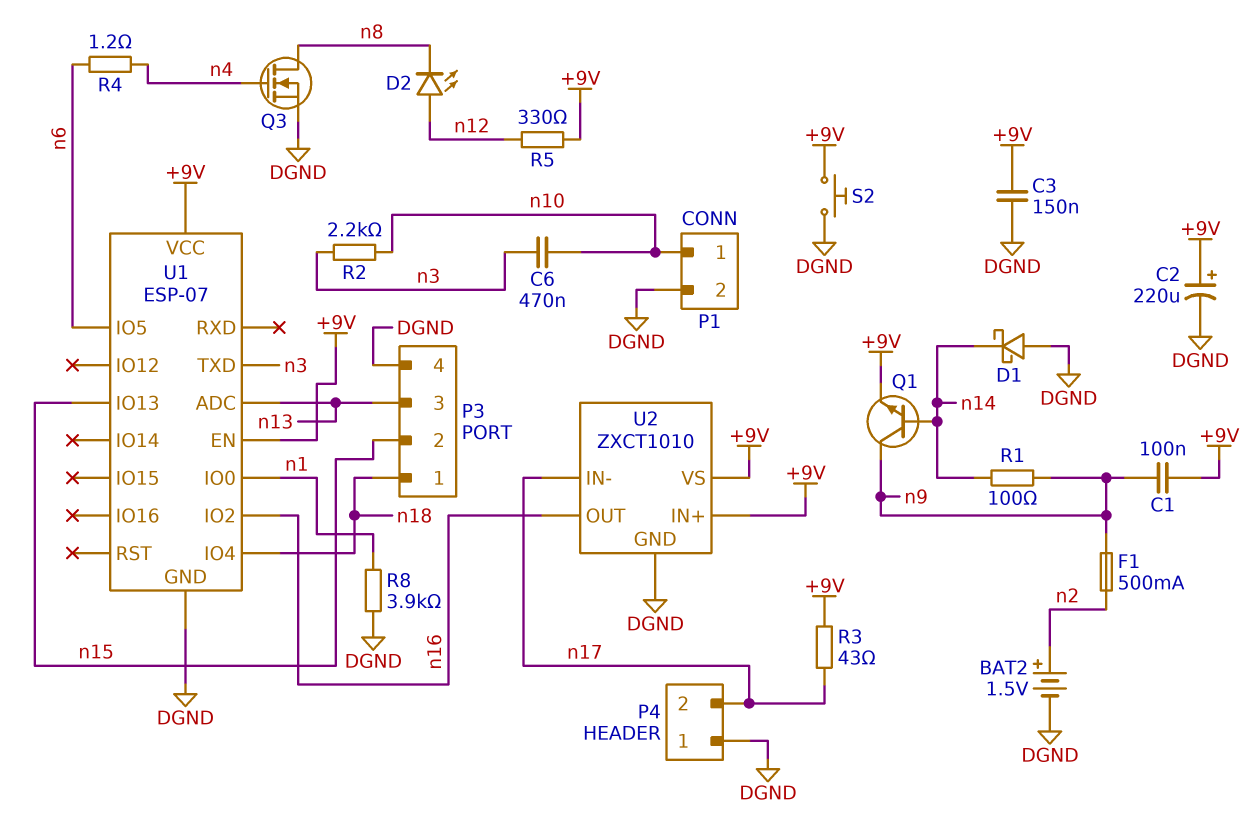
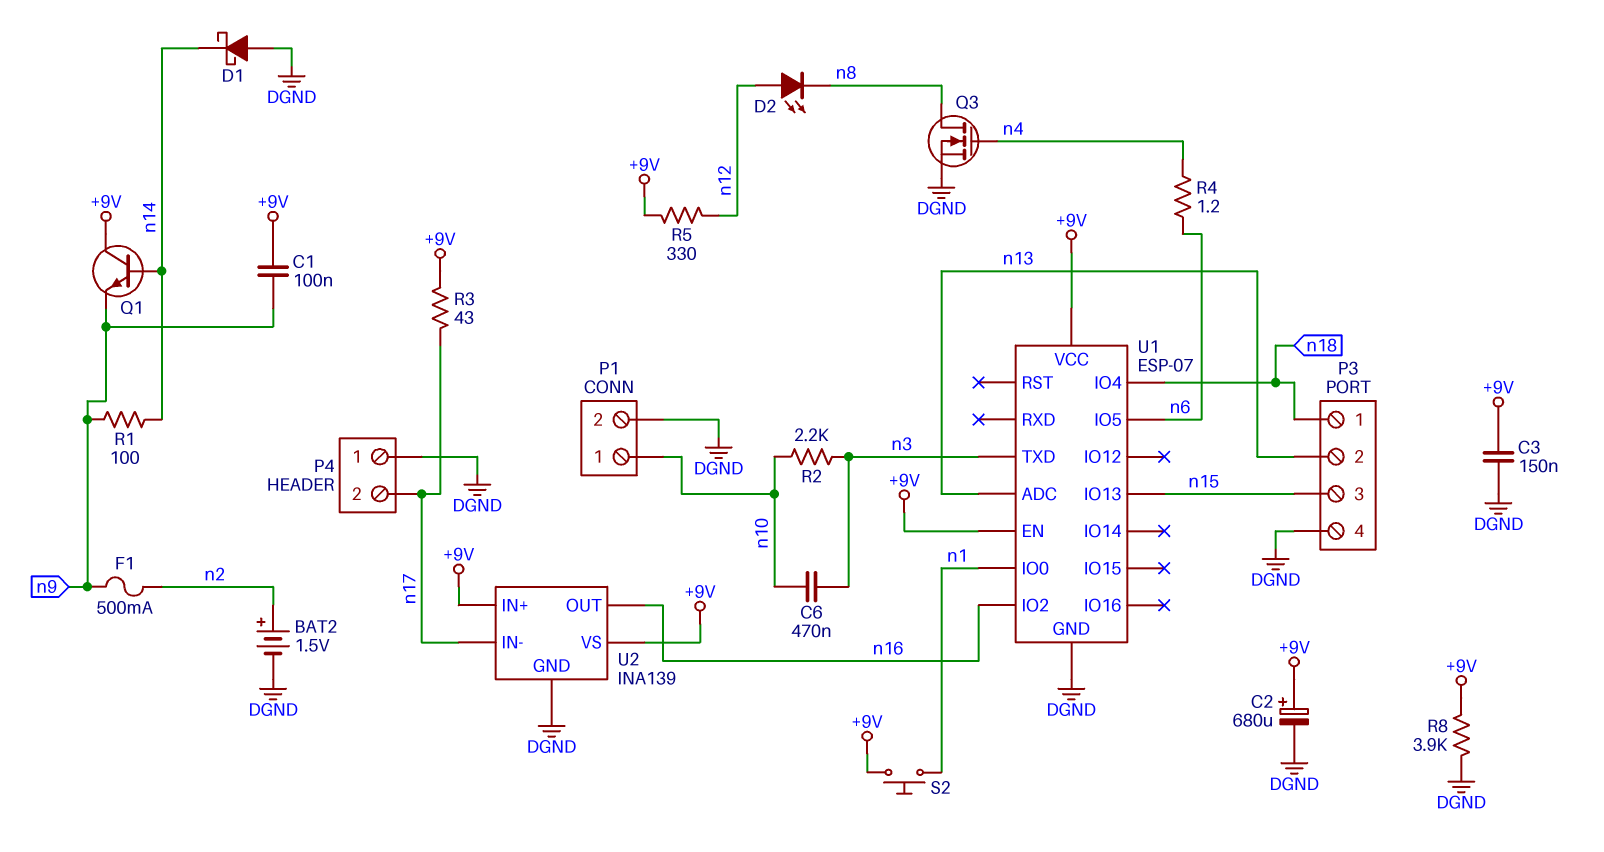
C2: 220uF (plus +9V, minus DGND) -> 680uF (plus +9V, minus DGND)
P3 pin 2: n15 -> n13
P3 pin 3: n13 -> n15
Q1: NPN (B n14, C n9, E +9V) -> NPN (B n14, C +9V, E n9)
R8: 3.9k (DGND, n1) -> 3.9k (+9V, DGND)
S2: button (+9V, DGND) -> button (+9V, n1)
U2: ZXCT1010 -> INA139

